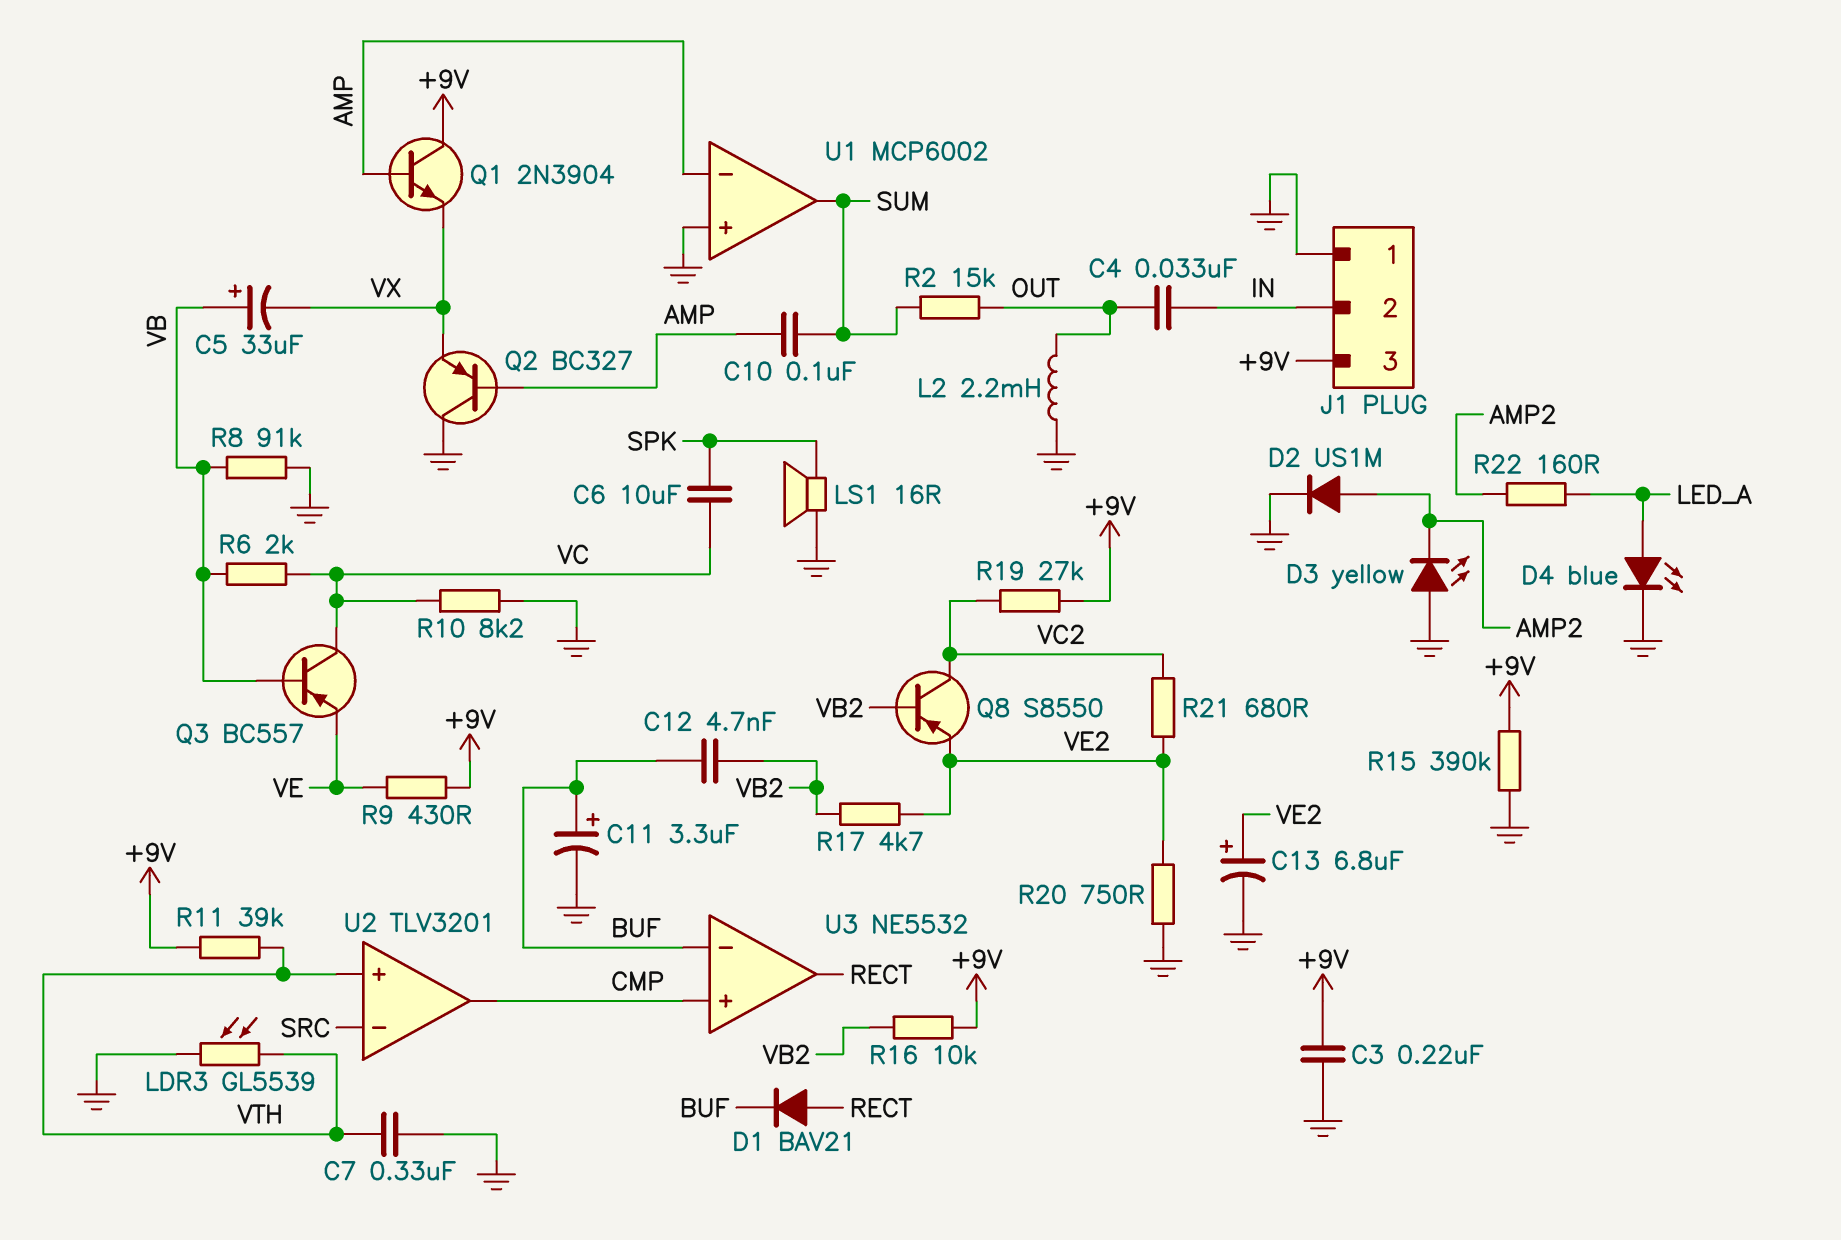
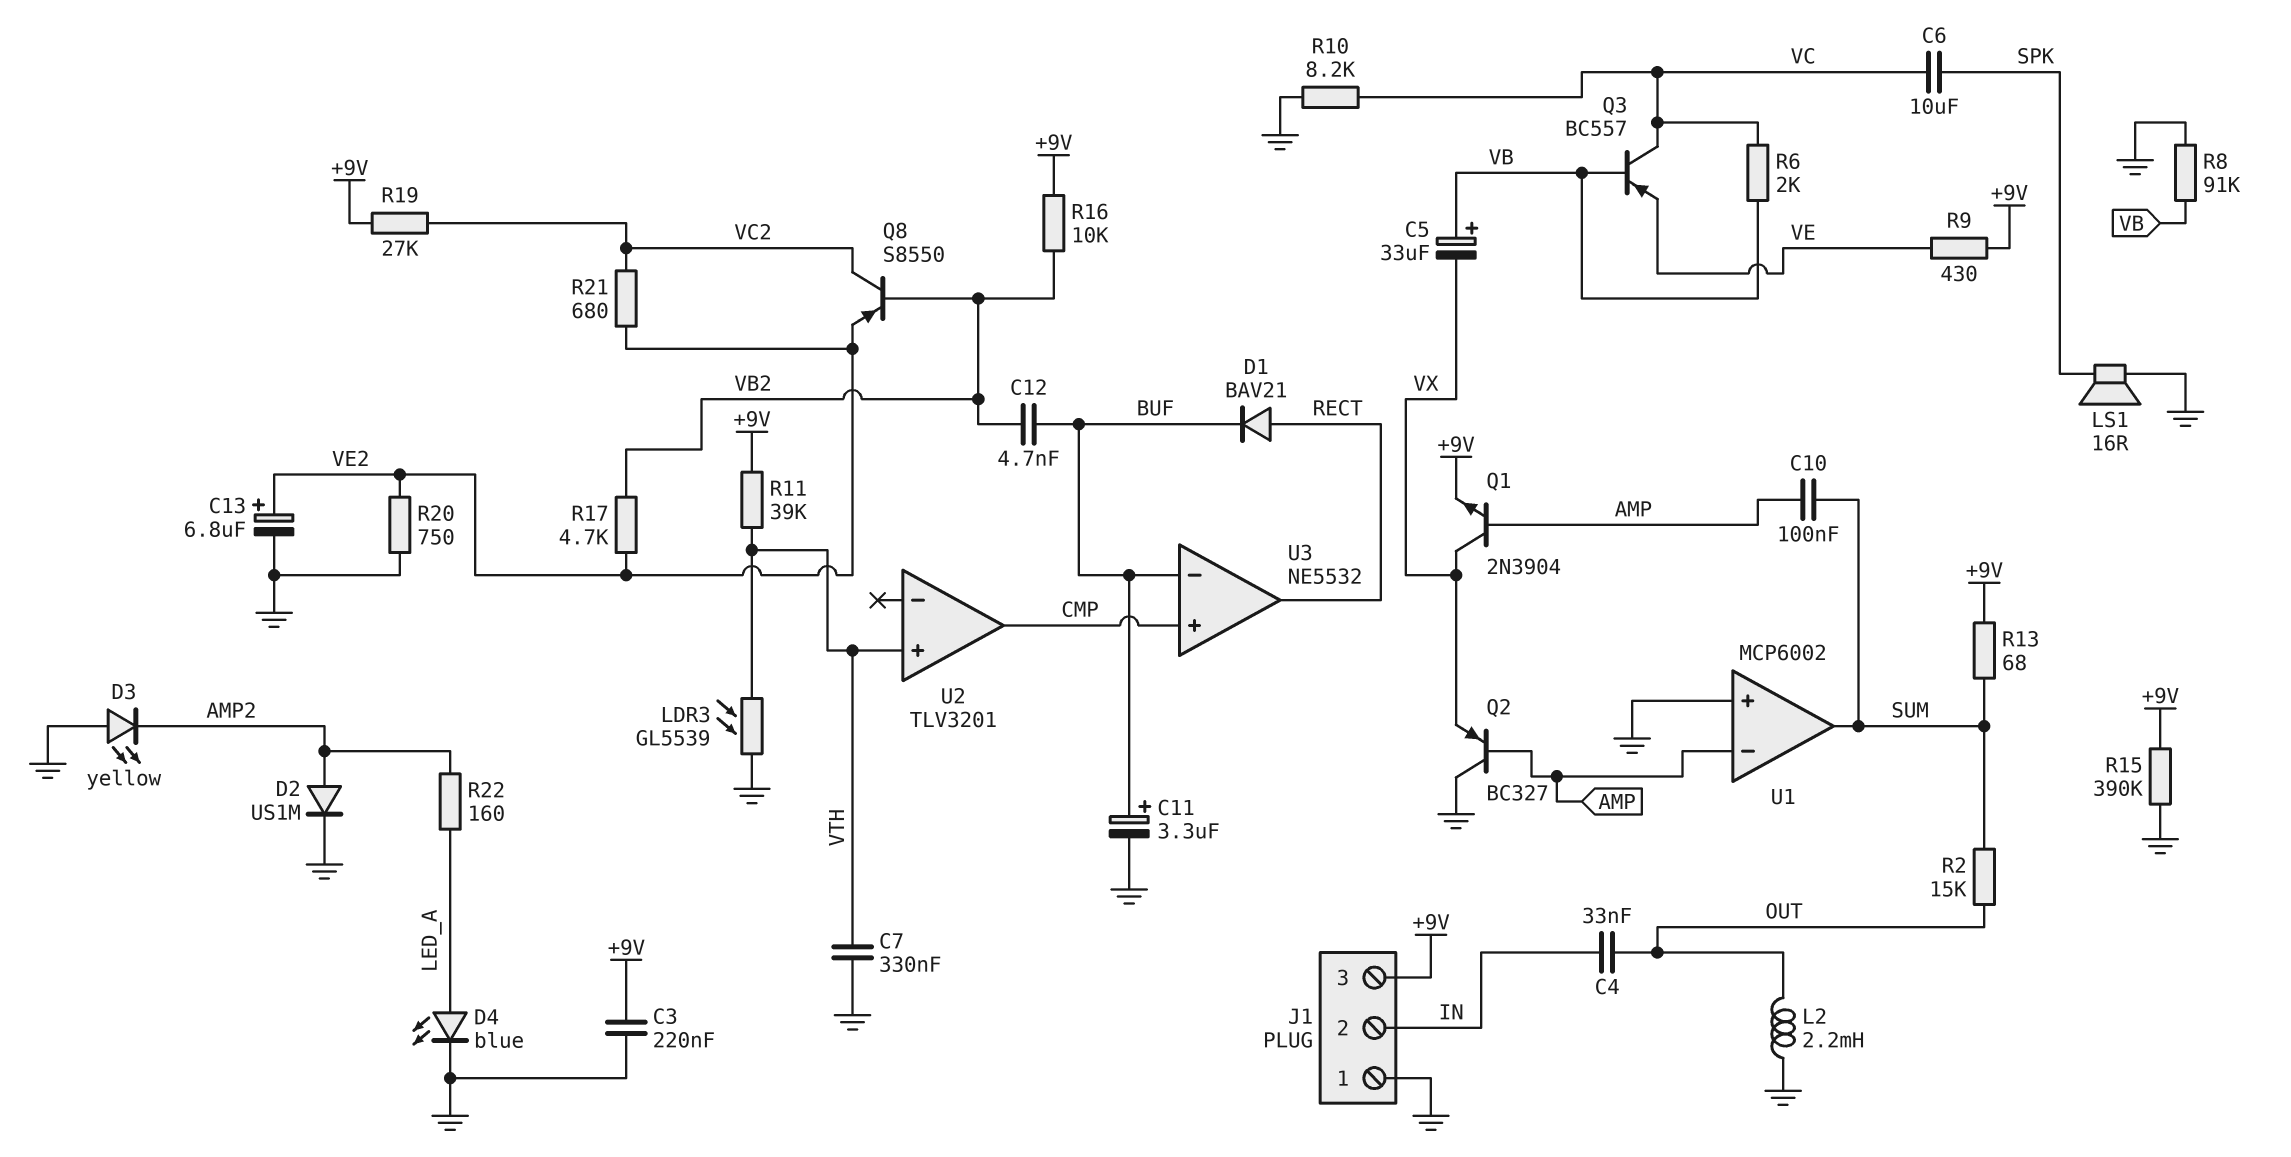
Q1: NPN 2N3904 (B AMP, C +9V, E VX) -> NPN 2N3904 (B AMP, C VX, E +9V)
R13: none -> 68 (+9V, SUM)
U2 pin in-: SRC -> none

